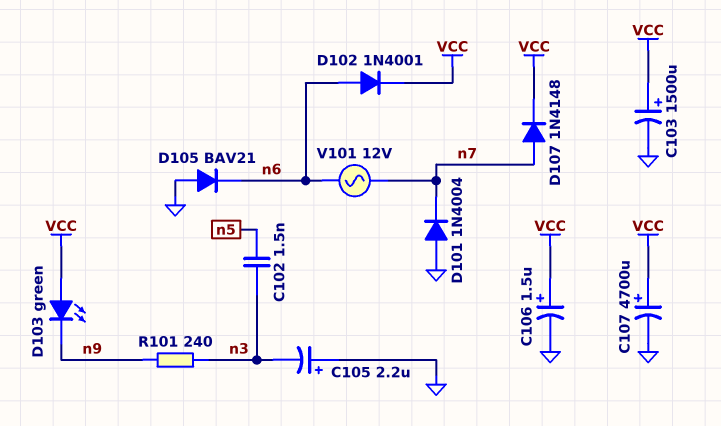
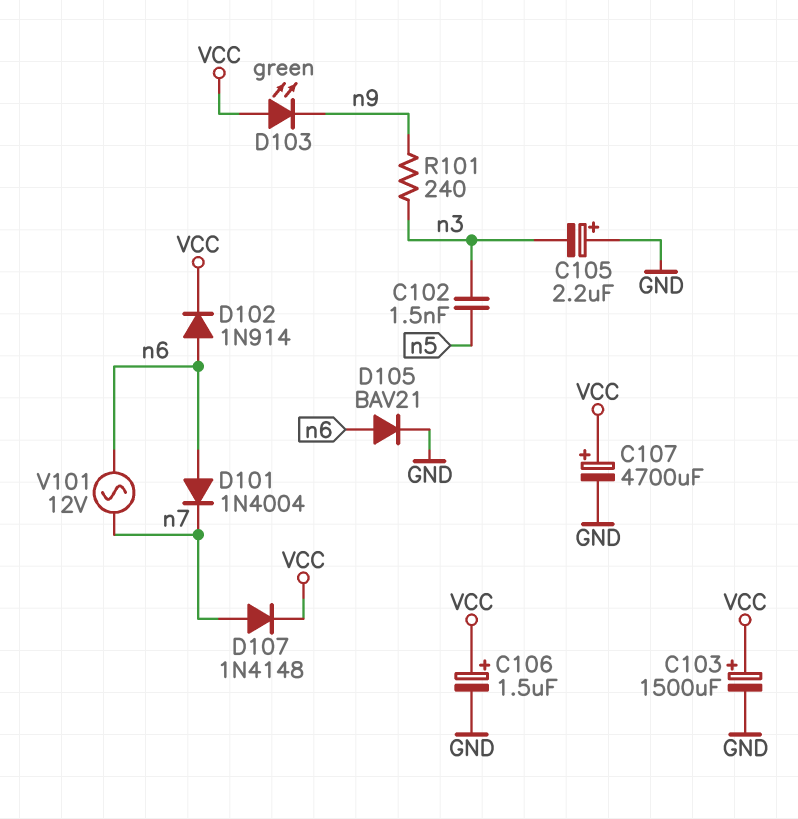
D101: diode 1N4004 (A GND, K n7) -> diode 1N4004 (A n6, K n7)
D102: diode 1N4001 (A n6, K VCC) -> diode 1N914 (A n6, K VCC)
D105: diode BAV21 (A GND, K n6) -> diode BAV21 (A n6, K GND)

